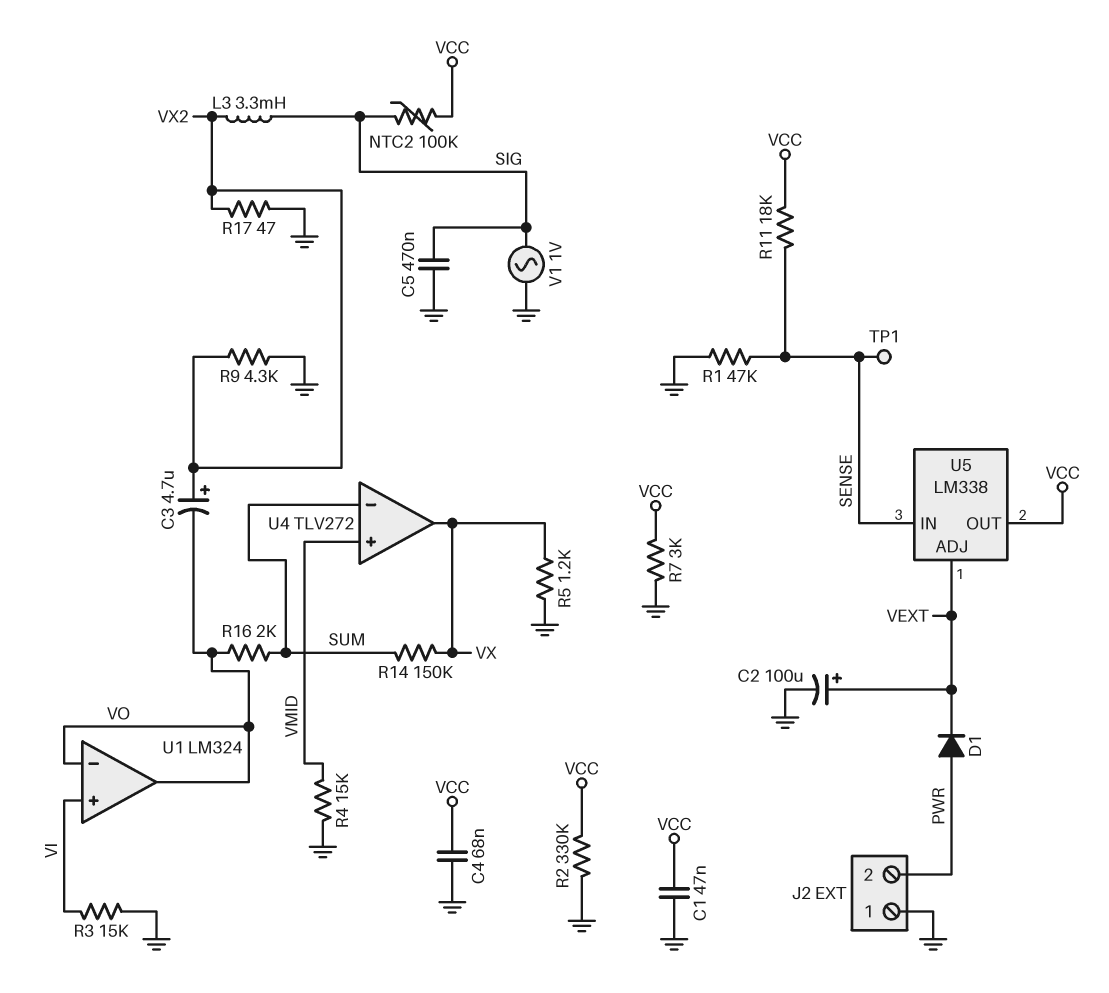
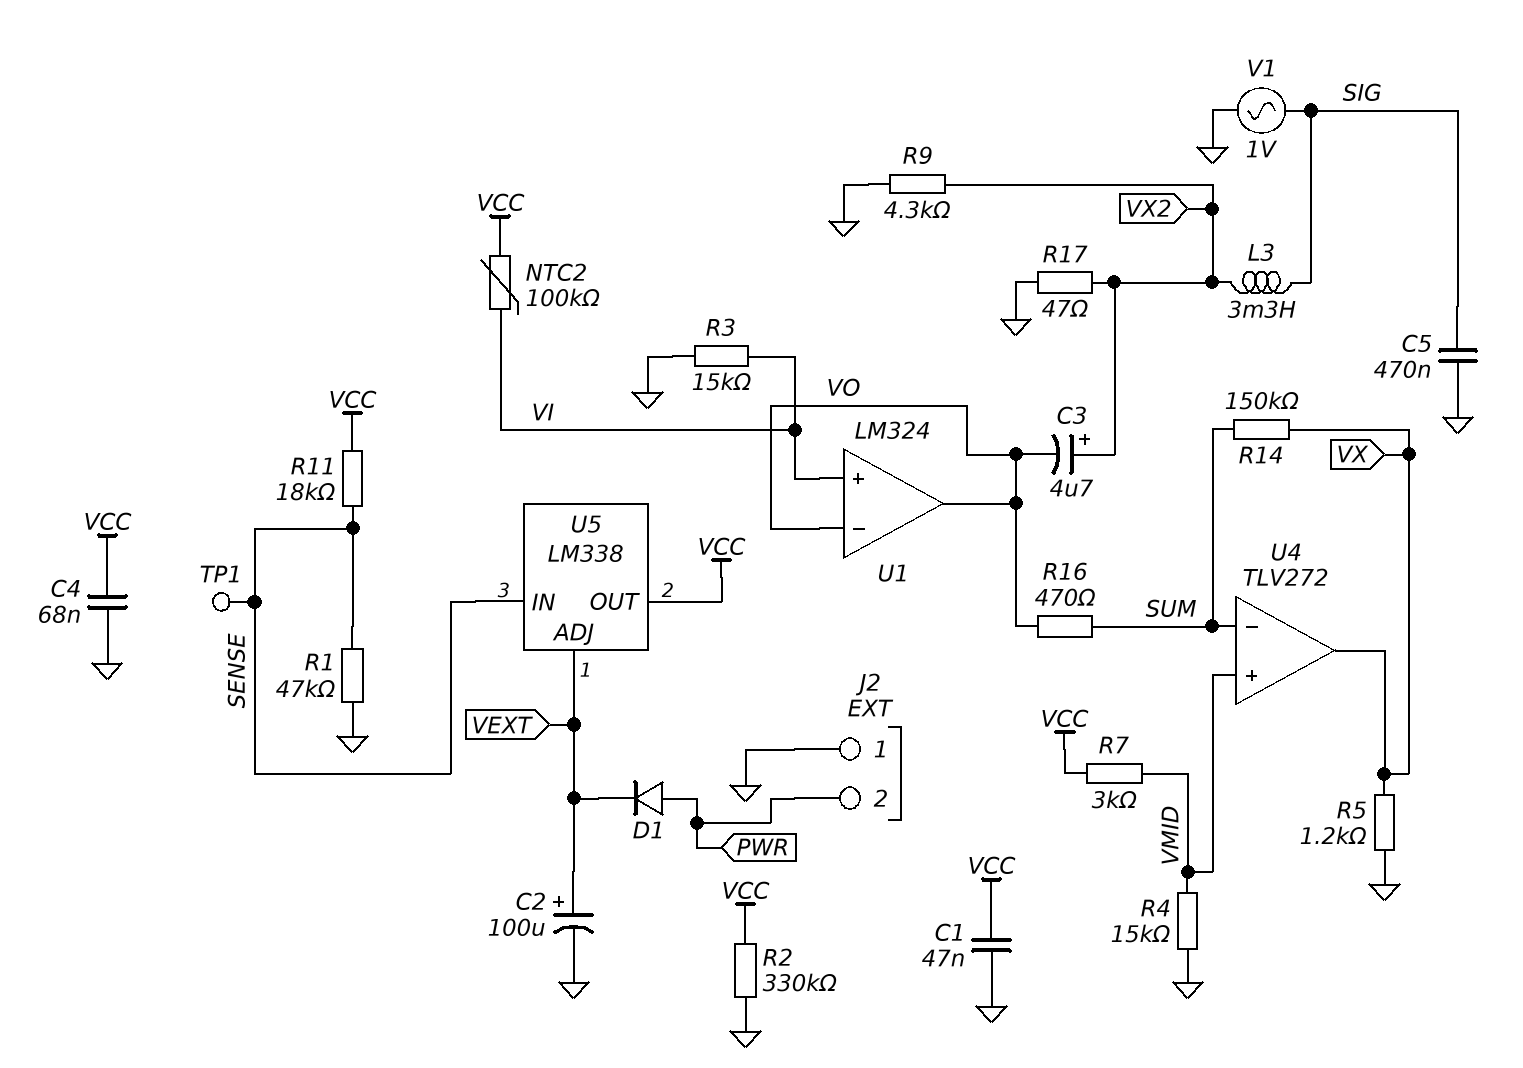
NTC2: 100k (SIG, VCC) -> 100k (VCC, VI)
R7: 3k (GND, VCC) -> 3k (VCC, VMID)
R16: 2k (SUM, VO) -> 470 (SUM, VO)

